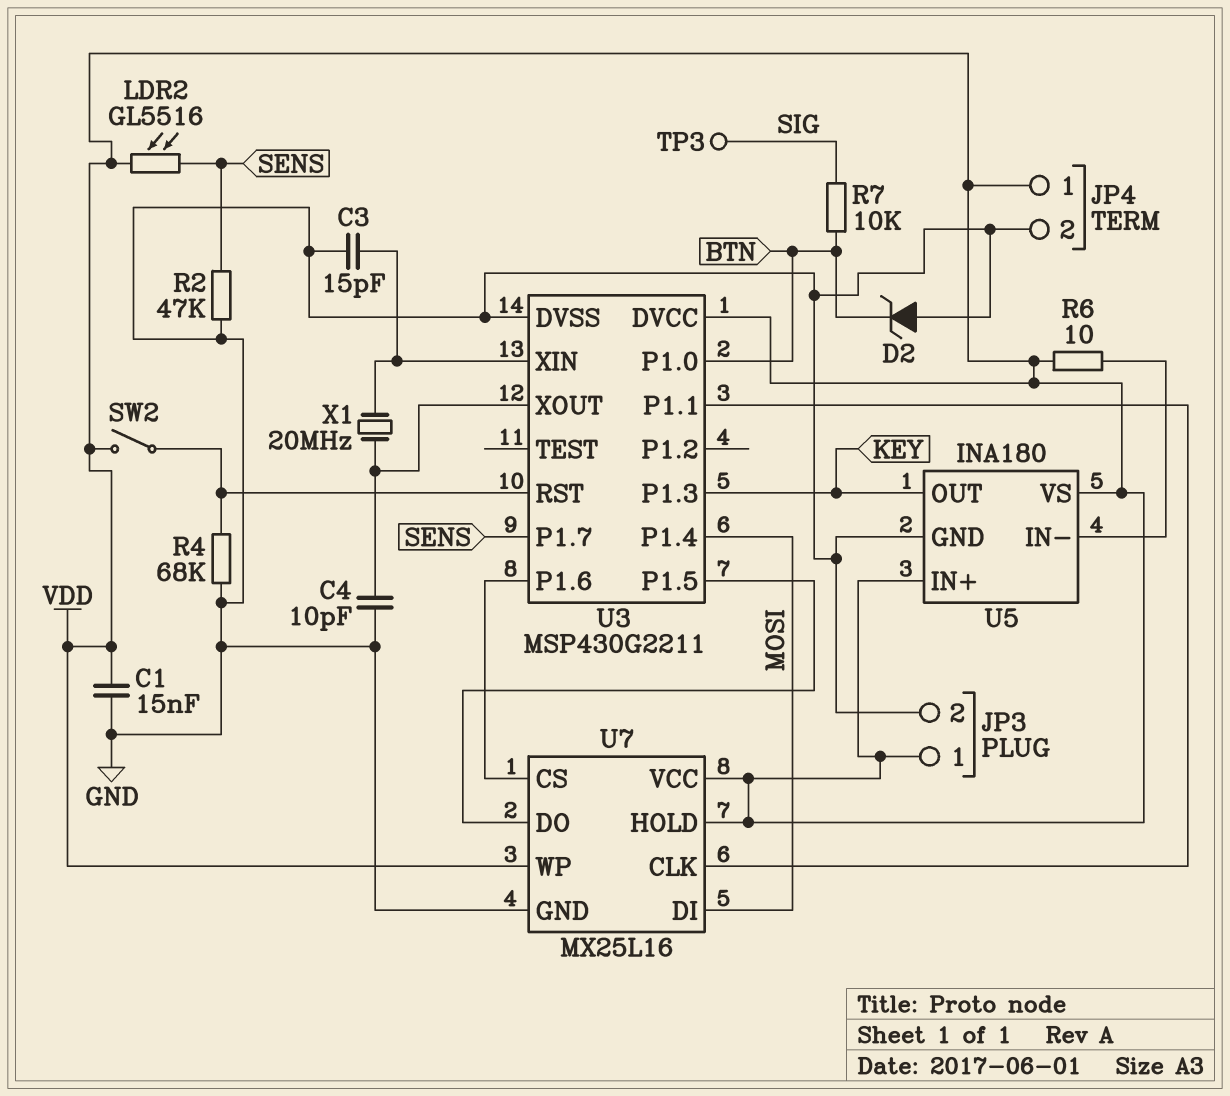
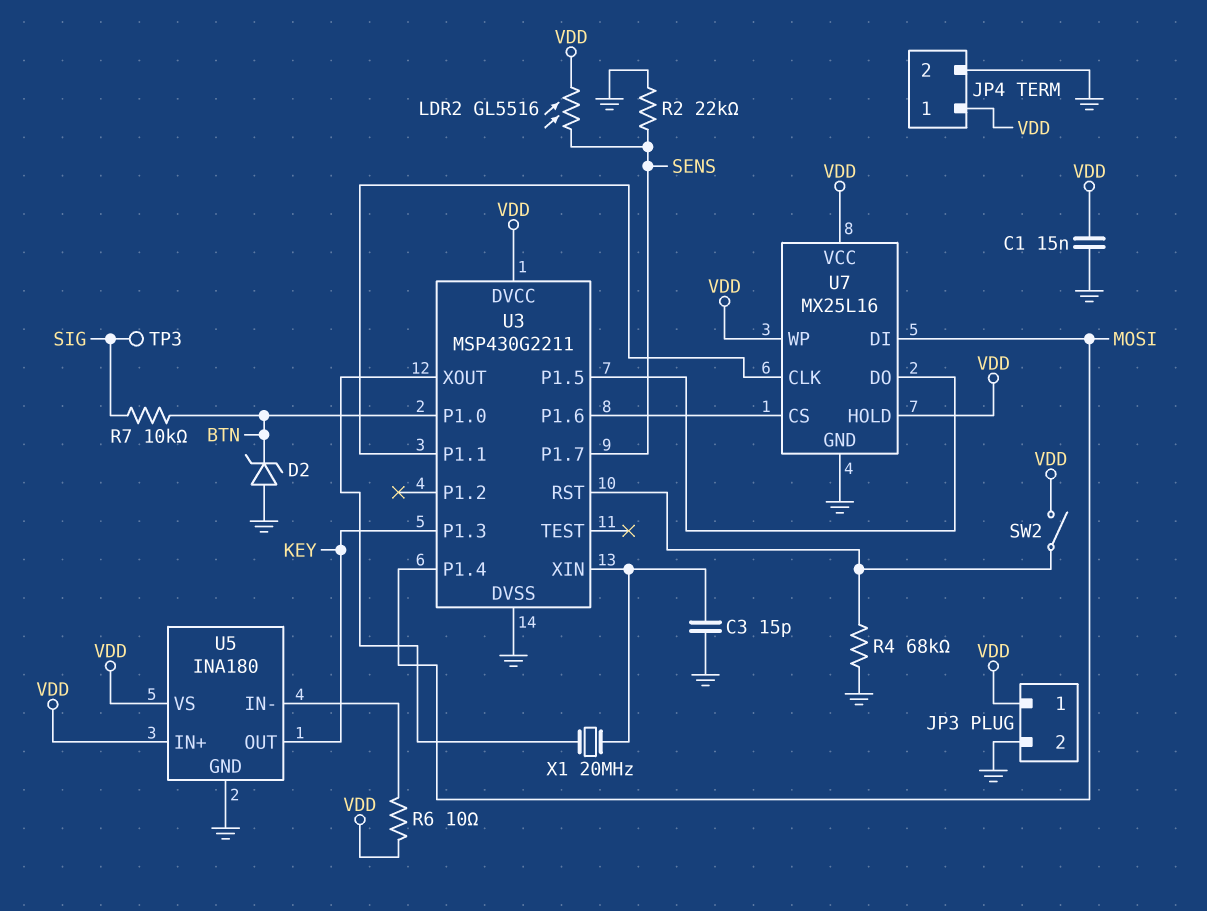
C4: 10pF (GND, U3/XOUT) -> none
R2: 47k (GND, SENS) -> 22k (GND, SENS)

